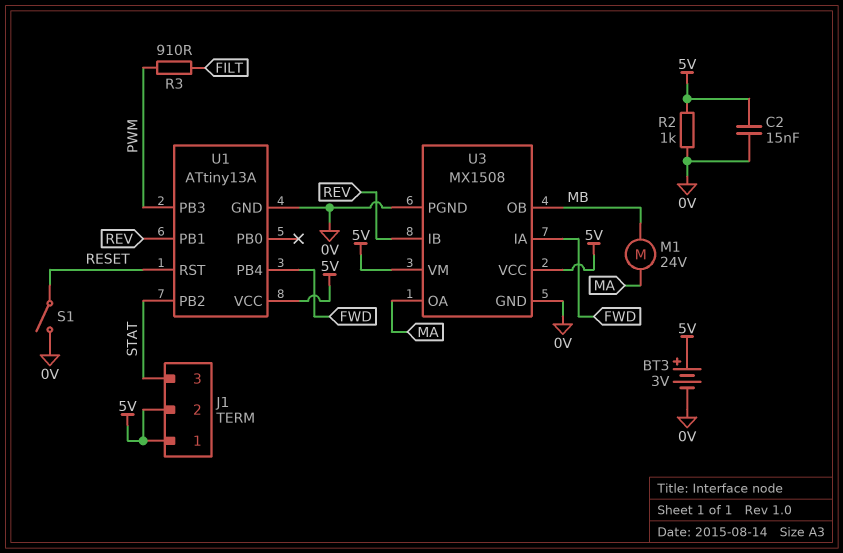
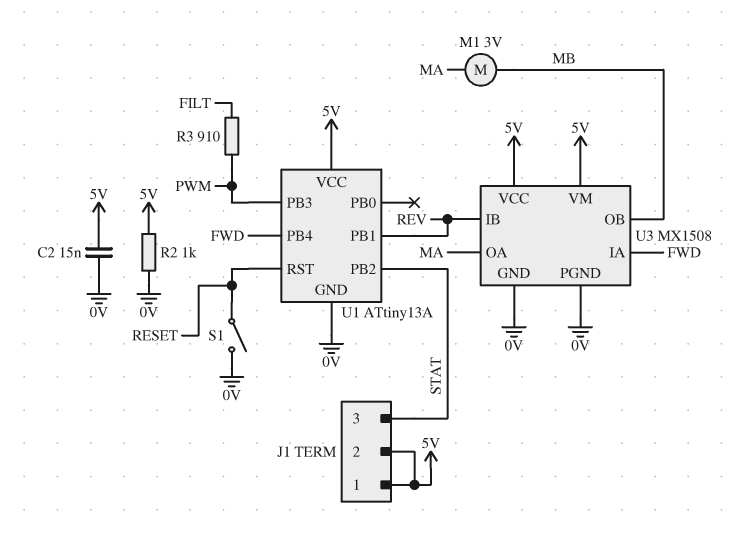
BT3: 3V (plus 5V, minus 0V) -> none
M1: motor 24V (MA, MB) -> motor 3V (MA, MB)

